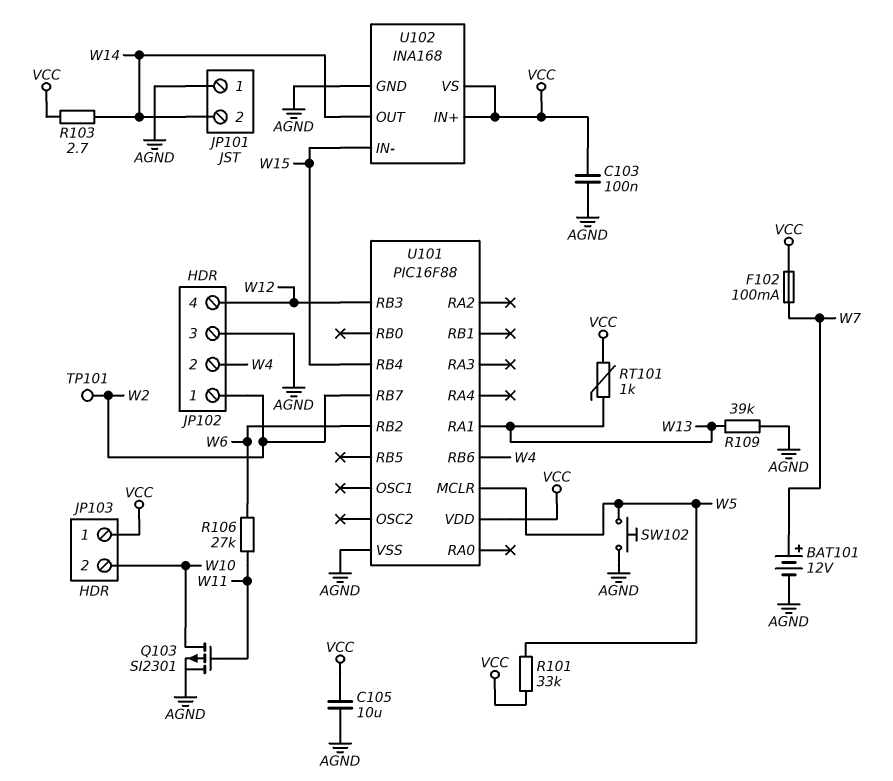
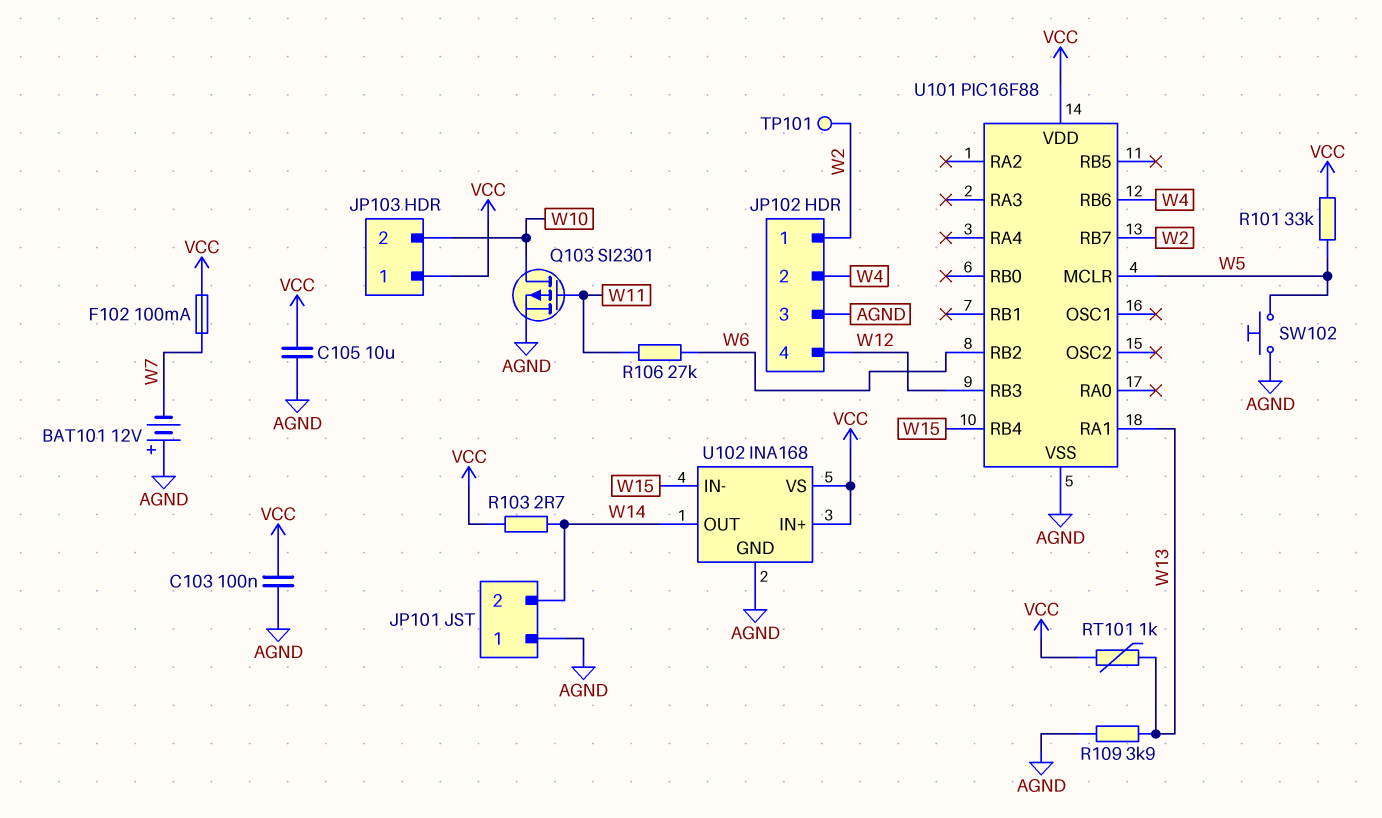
BAT101: 12V (plus W7, minus AGND) -> 12V (plus AGND, minus W7)
R109: 39k (AGND, W13) -> 3.9k (AGND, W13)

